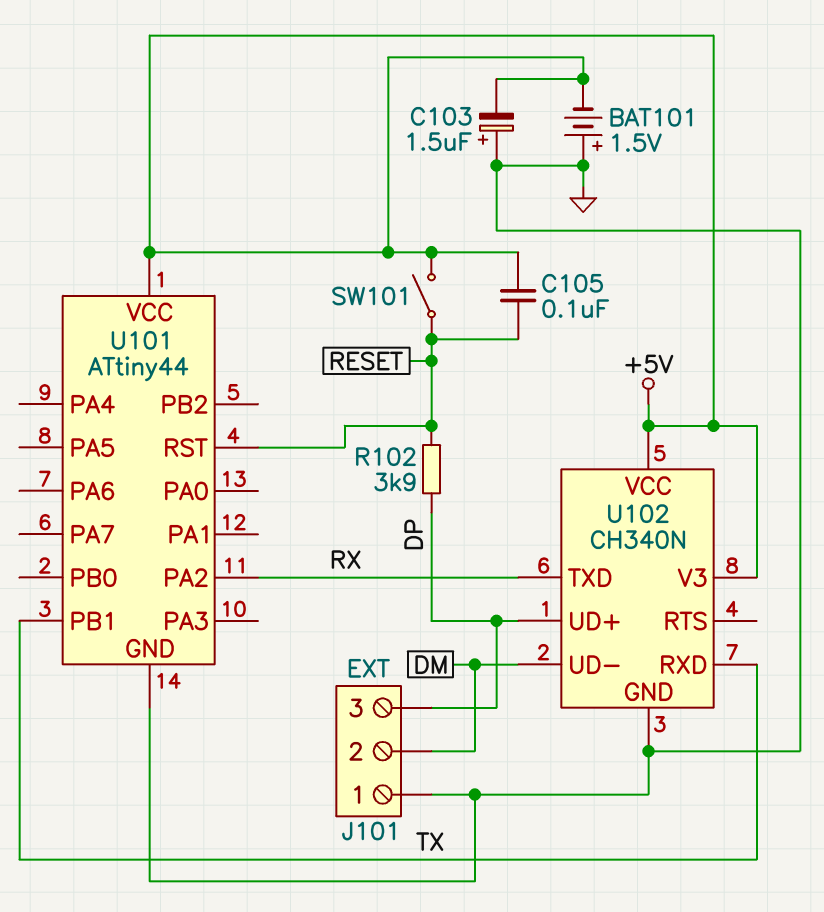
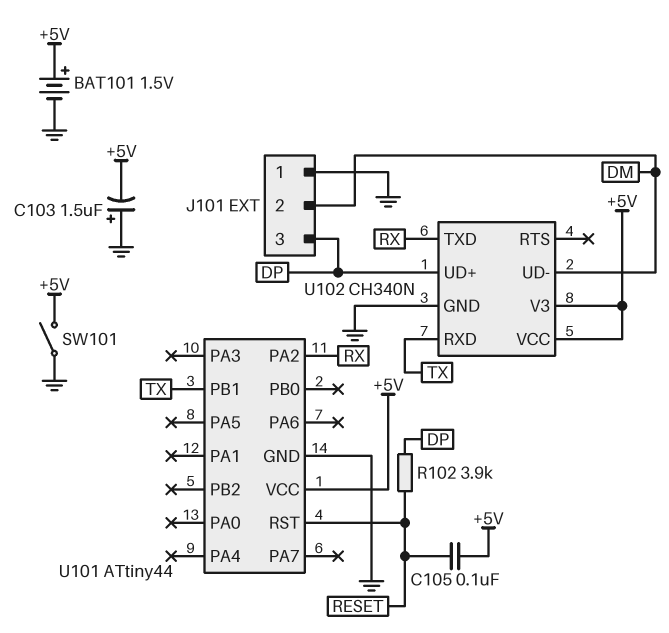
BAT101: 1.5V (plus GND, minus +5V) -> 1.5V (plus +5V, minus GND)
SW101: switch (+5V, RESET) -> switch (+5V, GND)

